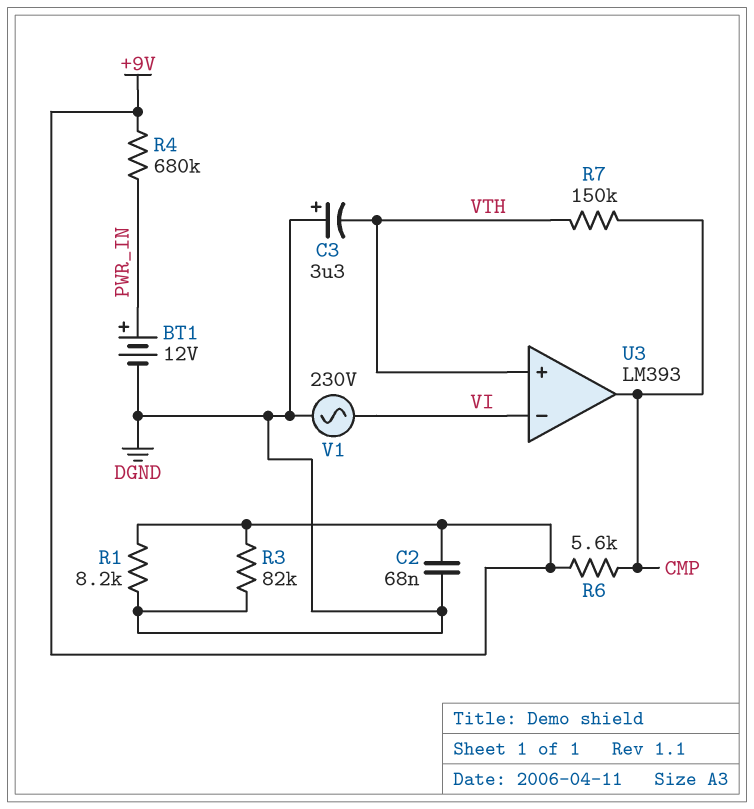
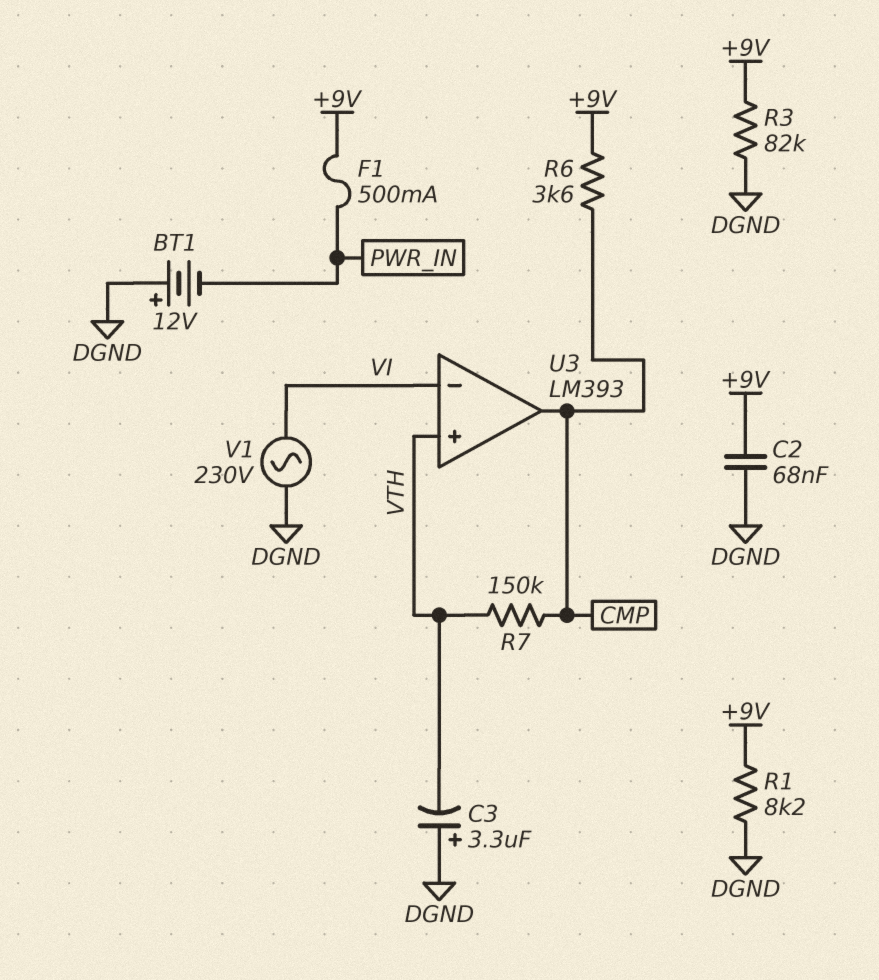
BT1: 12V (plus PWR_IN, minus DGND) -> 12V (plus DGND, minus PWR_IN)
F1: none -> 500mA (+9V, PWR_IN)
R4: 680k (+9V, PWR_IN) -> none
R6: 5.6k (+9V, CMP) -> 3.6k (+9V, CMP)

